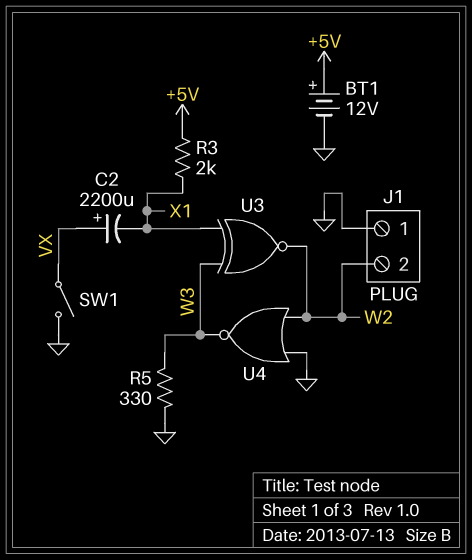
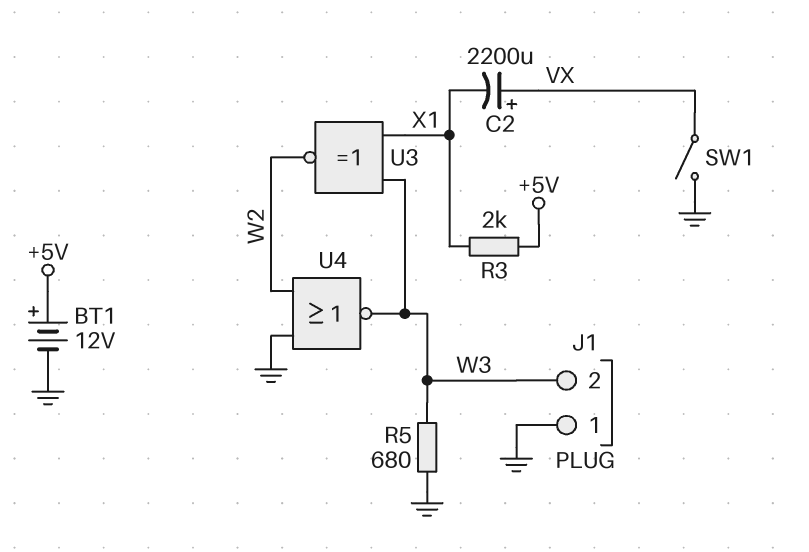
J1 pin 2: W2 -> W3
R5: 330 (GND, W3) -> 680 (GND, W3)

